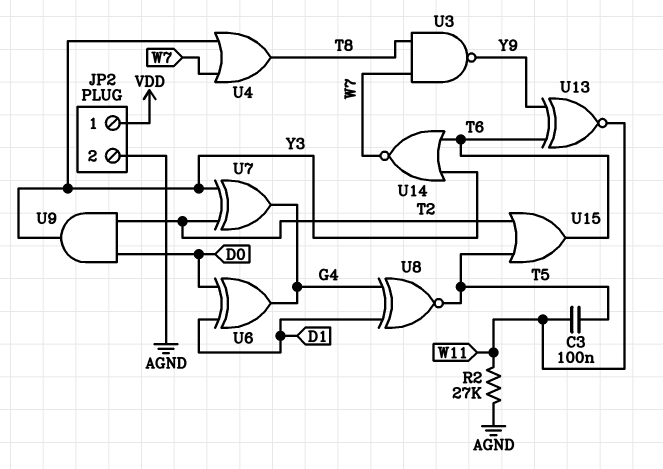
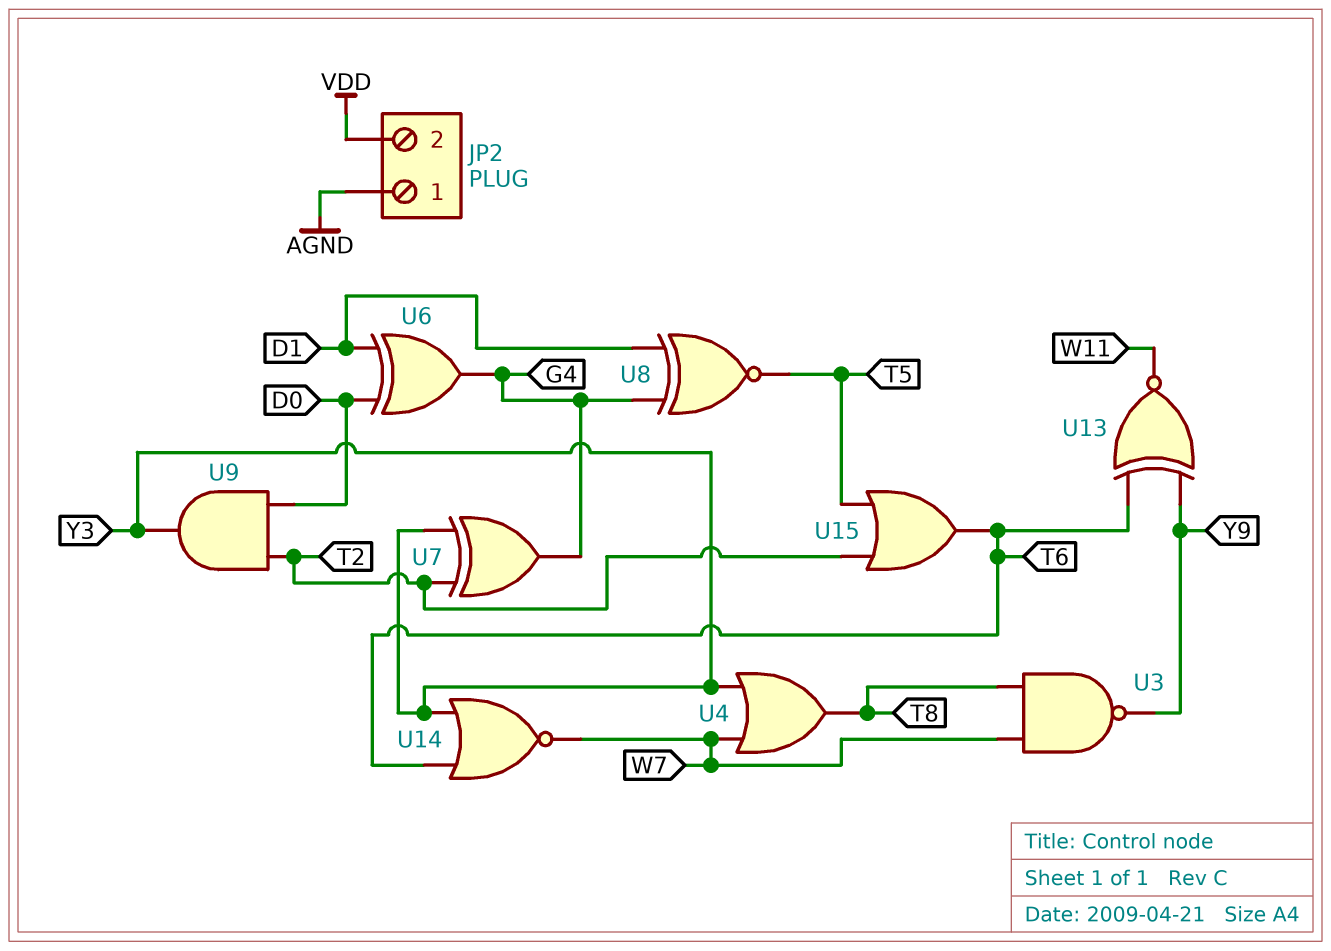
C3: 100nF (T5, W11) -> none
JP2 pin 1: VDD -> AGND
JP2 pin 2: AGND -> VDD
R2: 27k (AGND, W11) -> none

